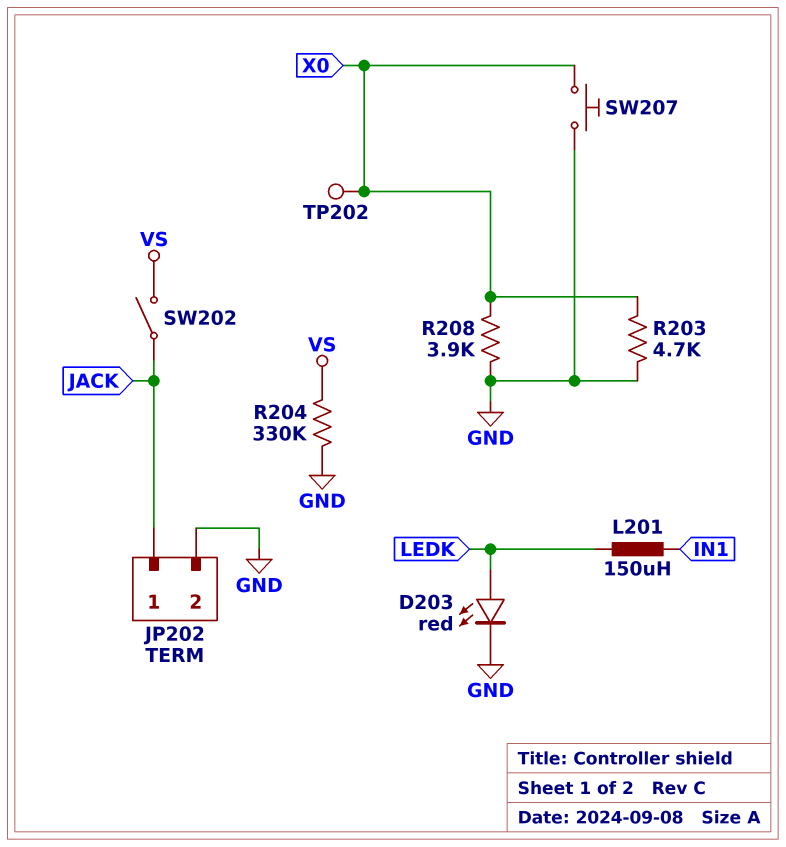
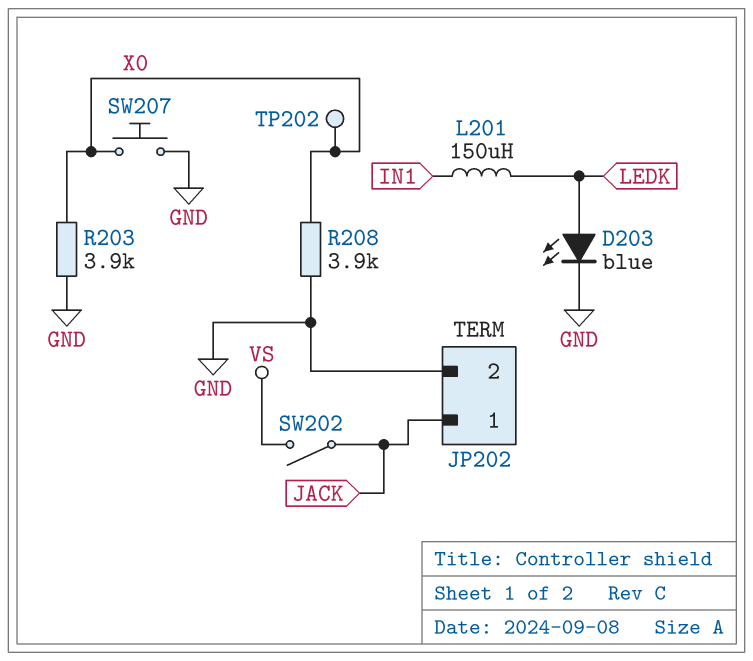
D203: LED red (A LEDK, K GND) -> LED blue (A LEDK, K GND)
R203: 4.7k (GND, X0) -> 3.9k (GND, X0)
R204: 330k (GND, VS) -> none

